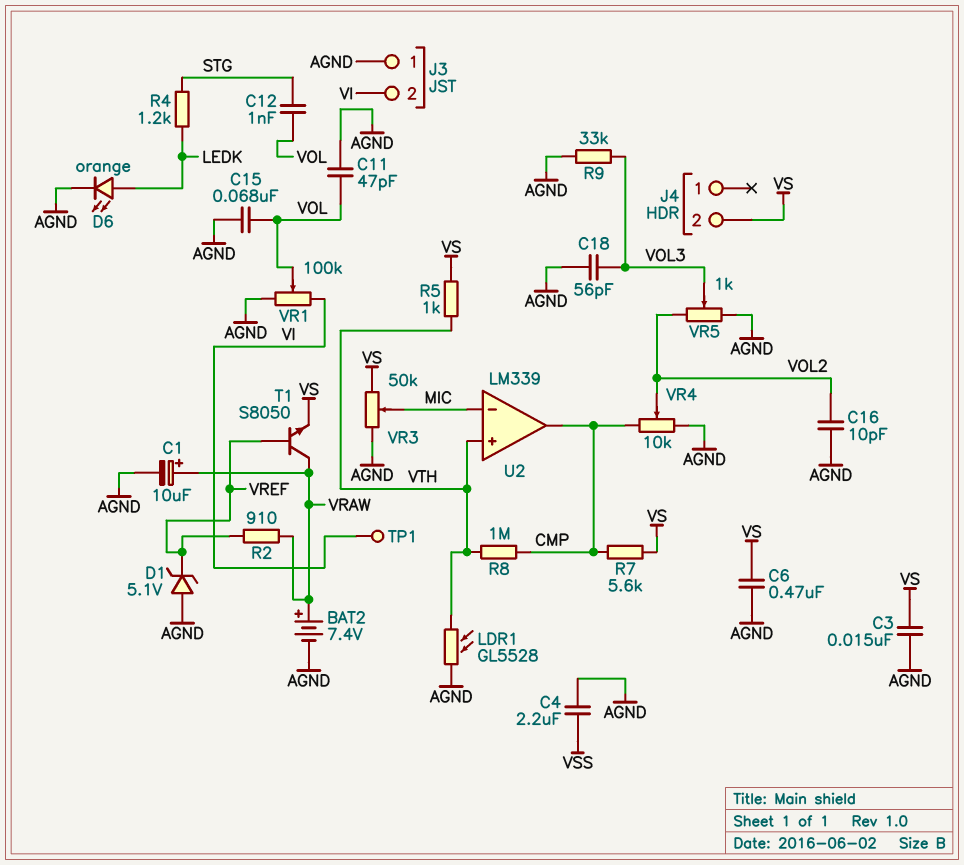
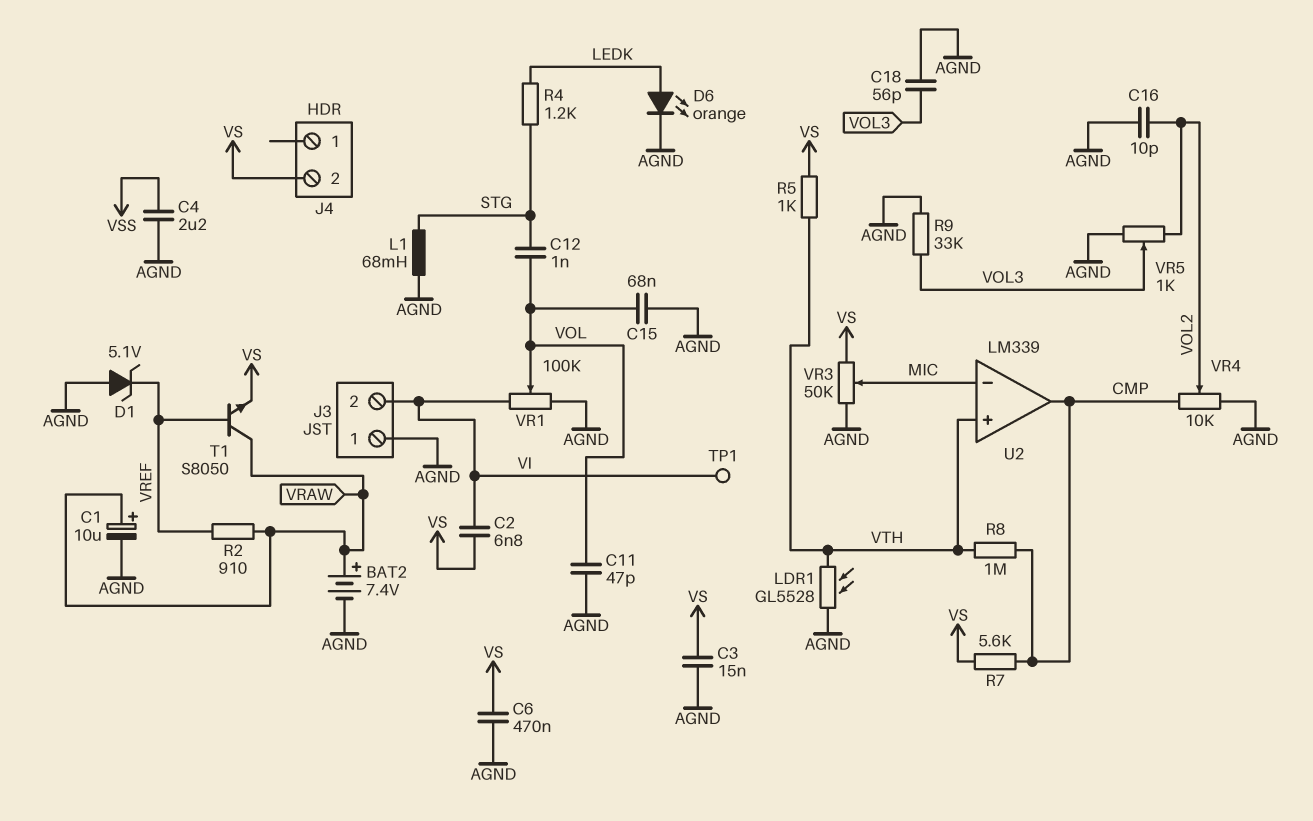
C2: none -> 6.8nF (VI, VS)
L1: none -> 68mH (AGND, STG)

